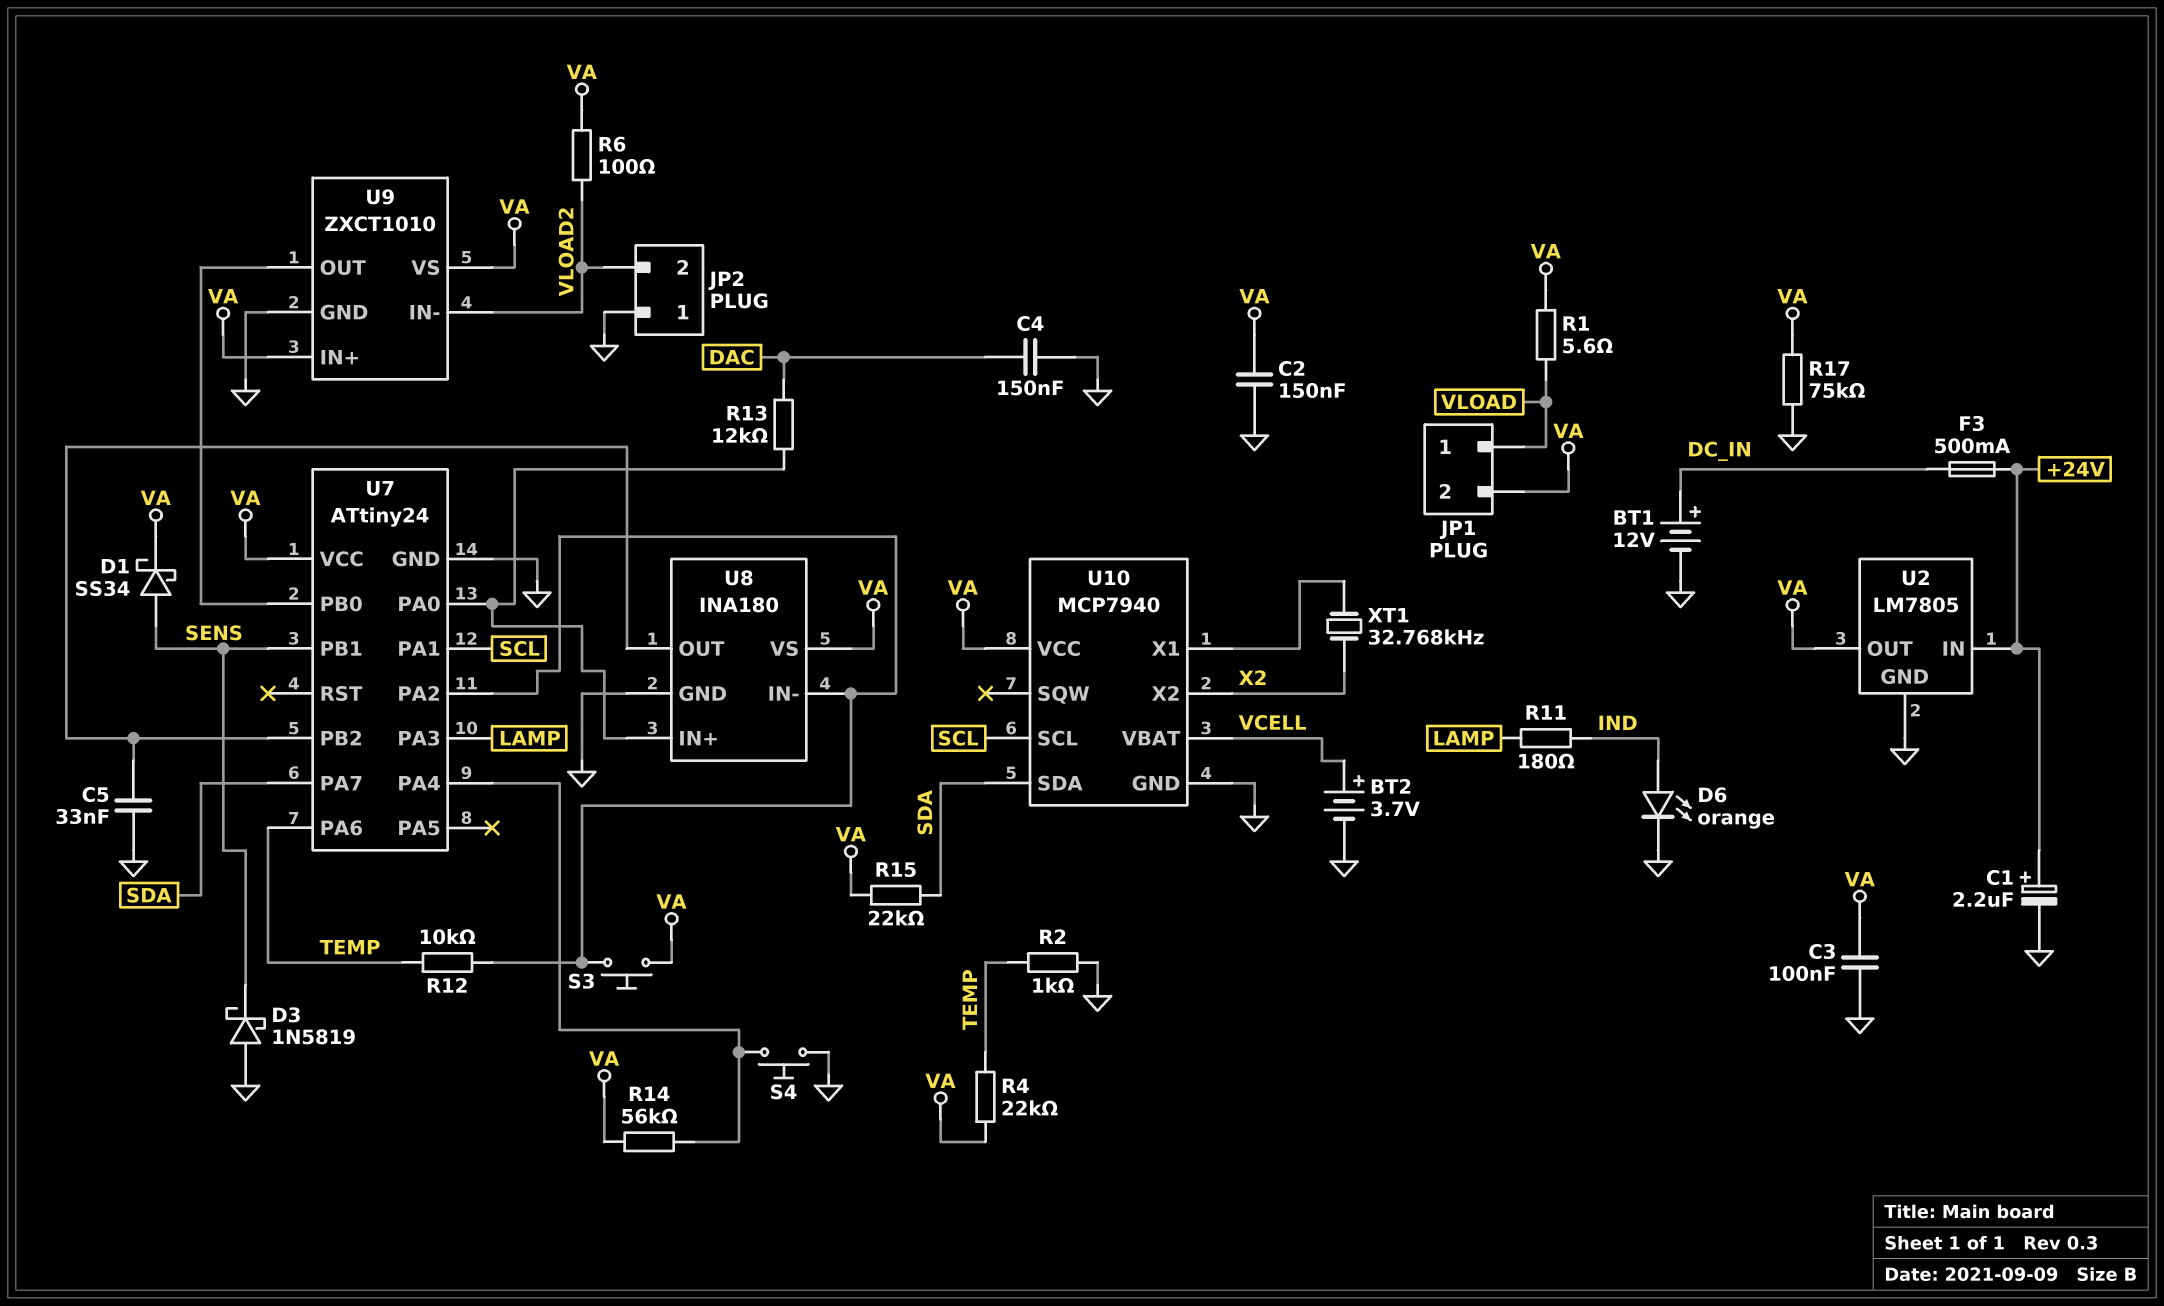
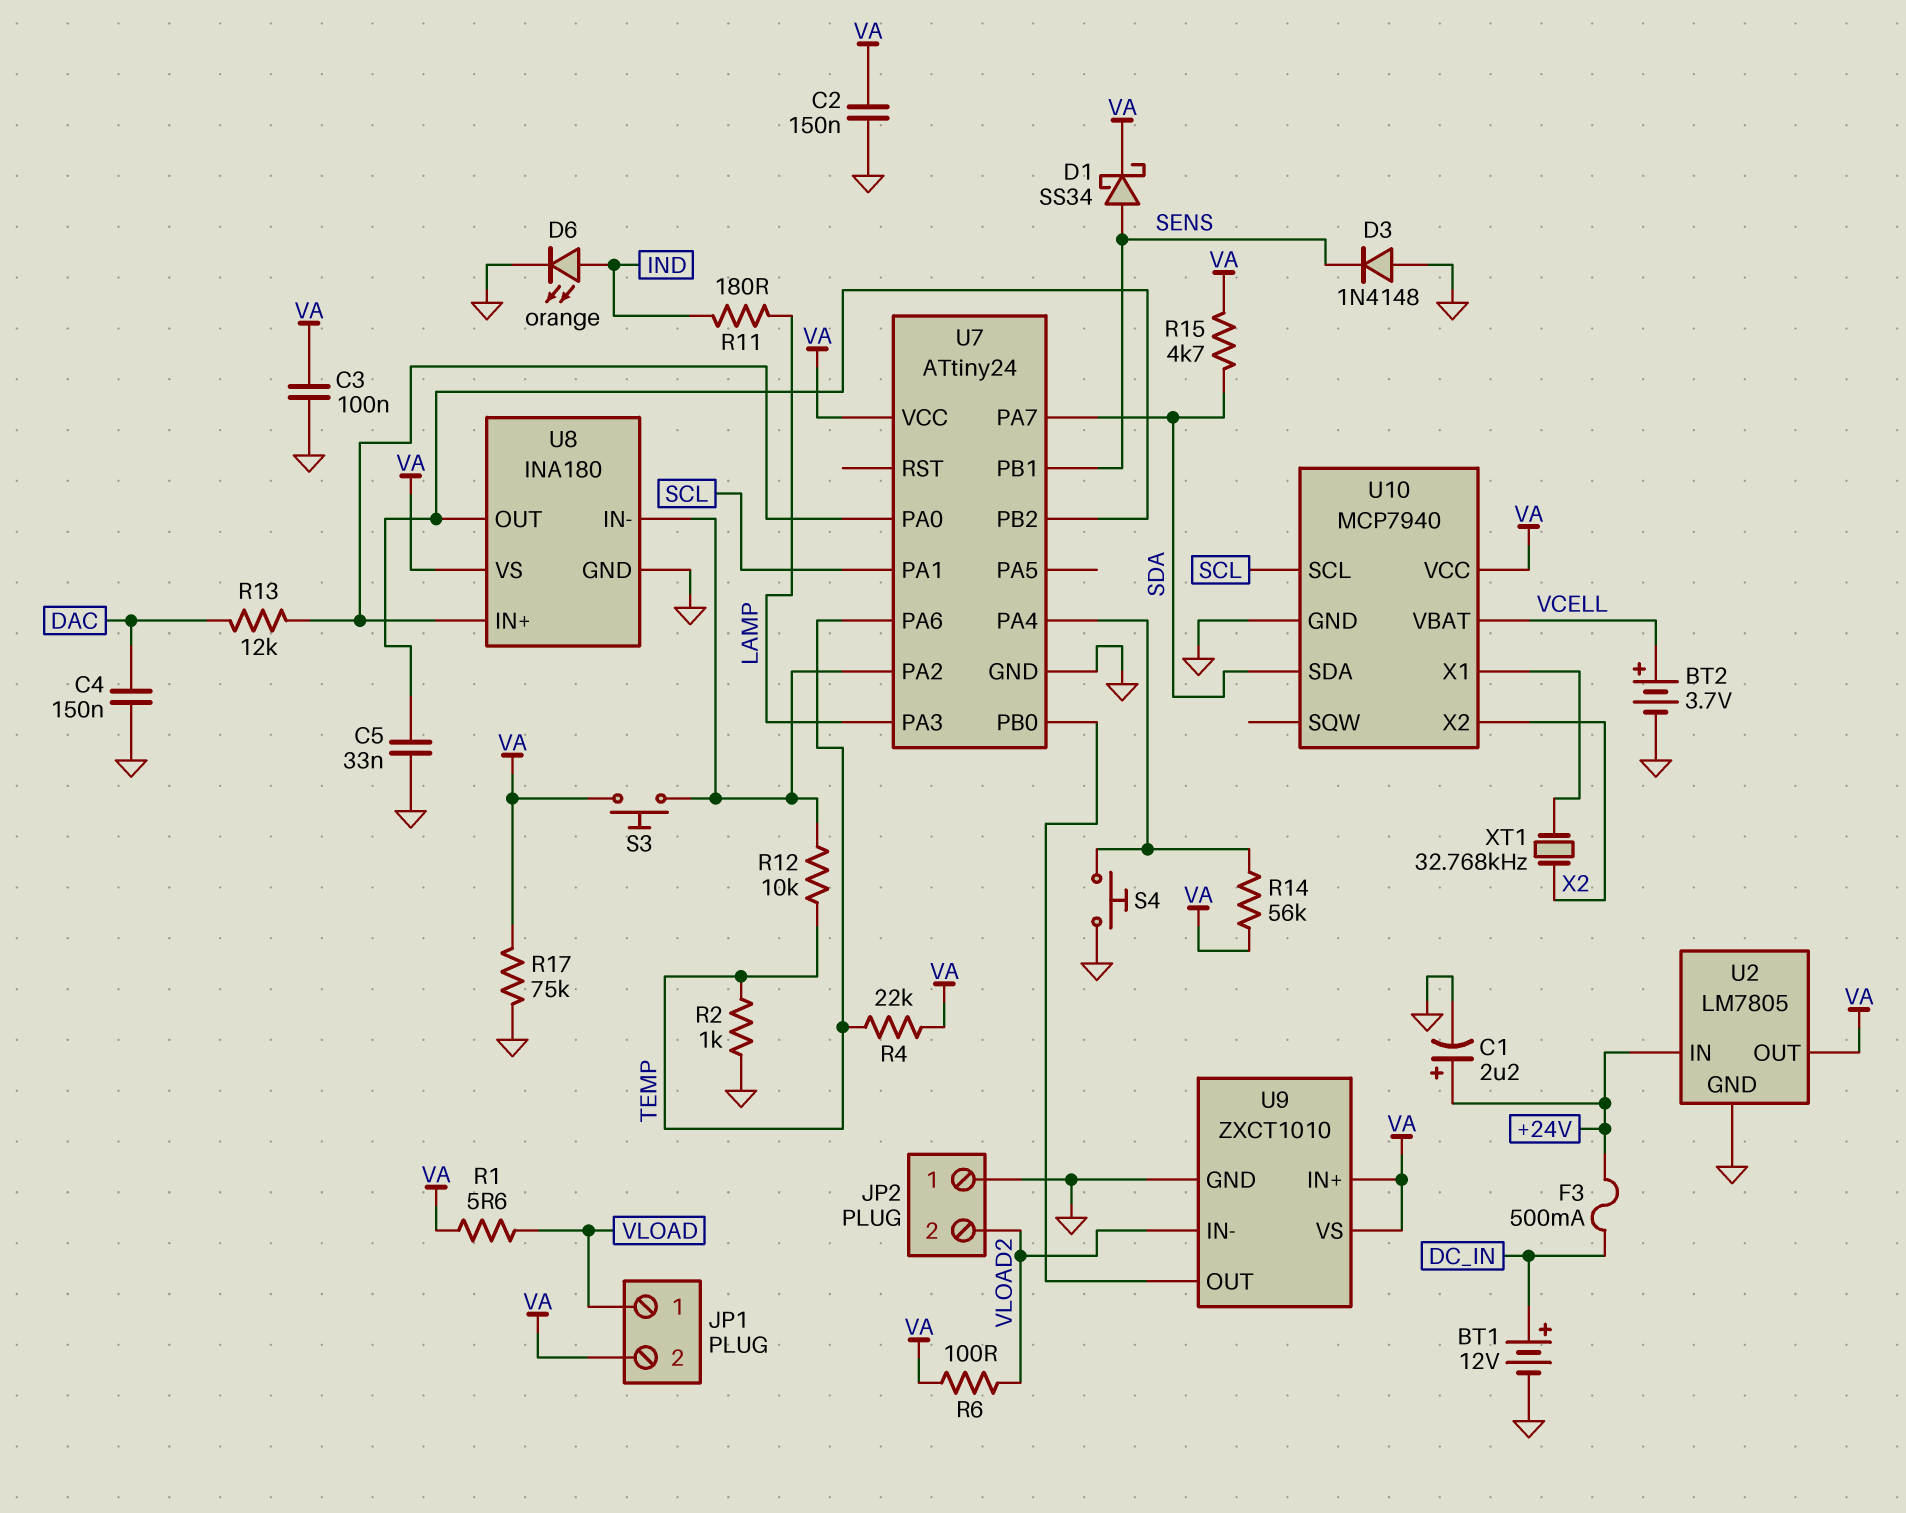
D3: schottky 1N5819 (A GND, K SENS) -> diode 1N4148 (A GND, K SENS)
R15: 22k (SDA, VA) -> 4.7k (SDA, VA)

